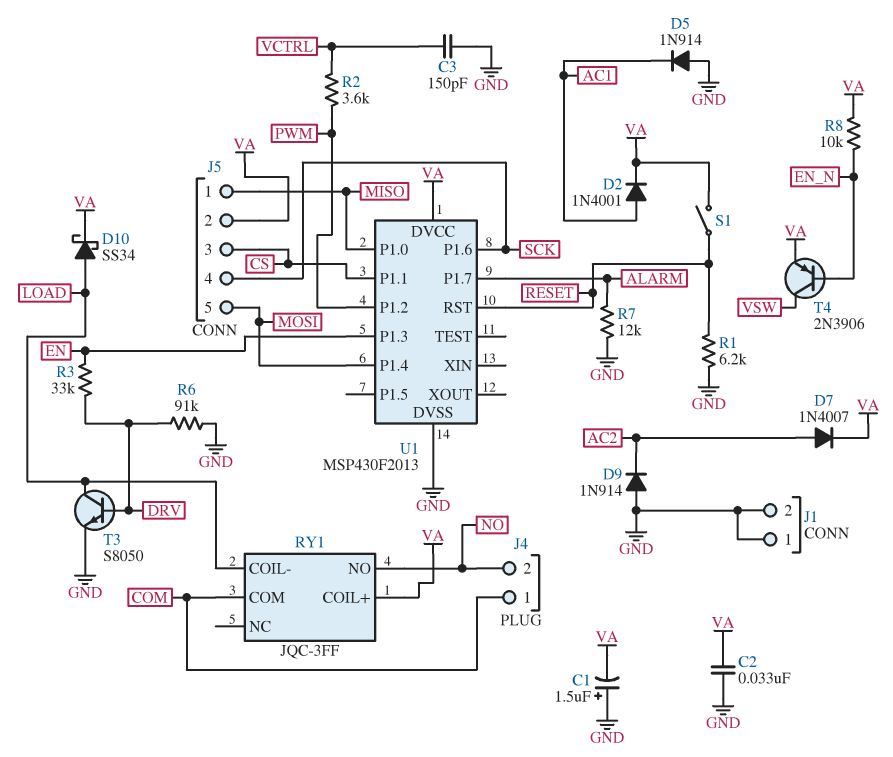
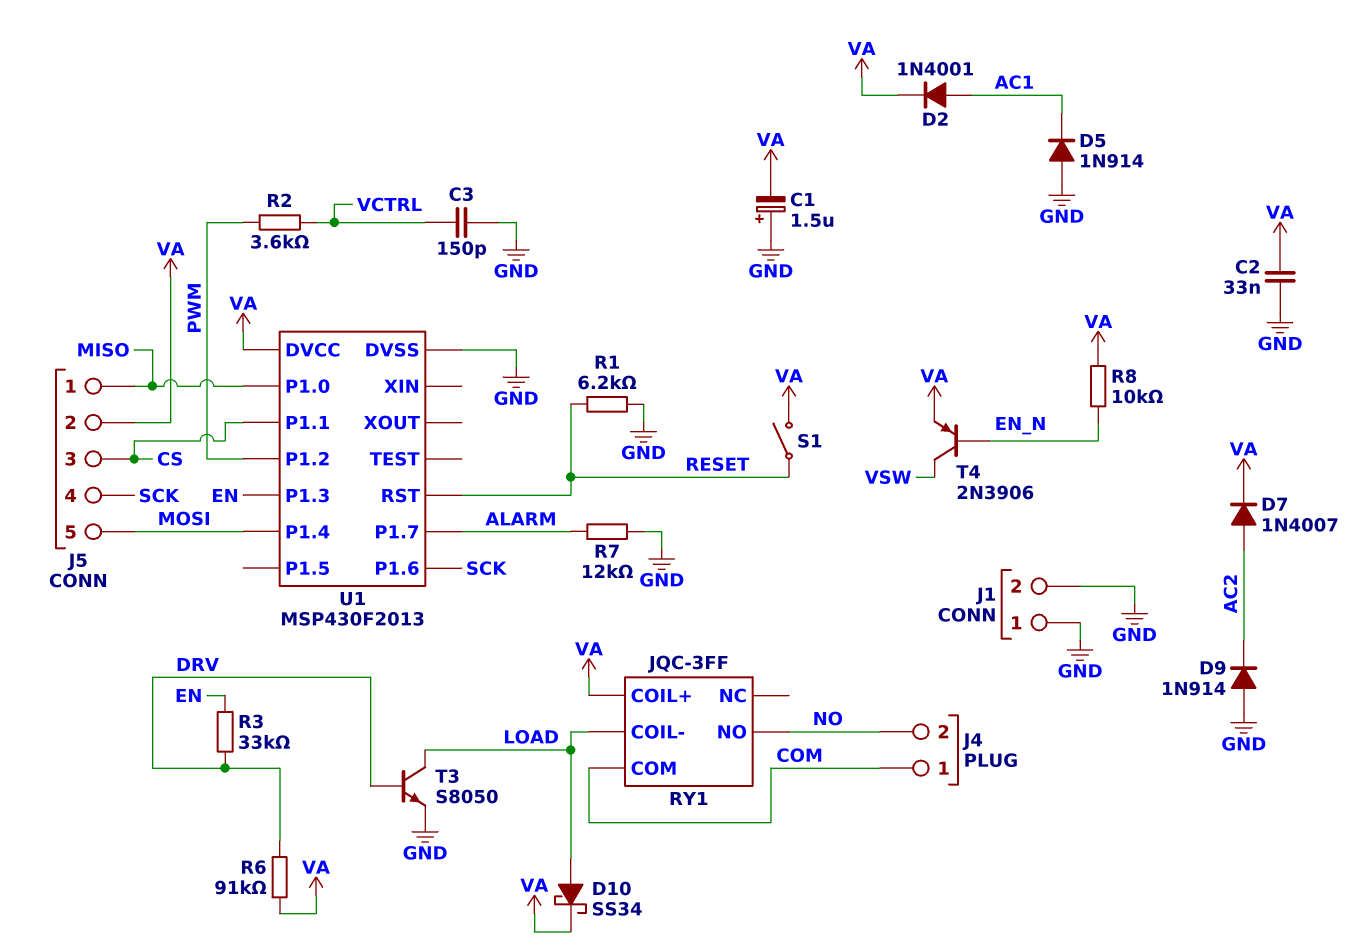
R6: 91k (DRV, GND) -> 91k (DRV, VA)

